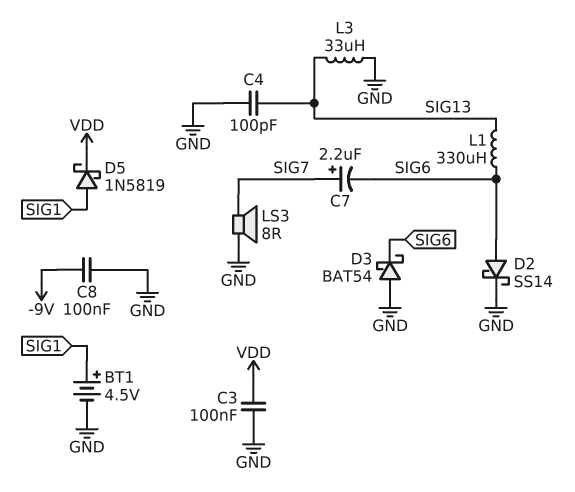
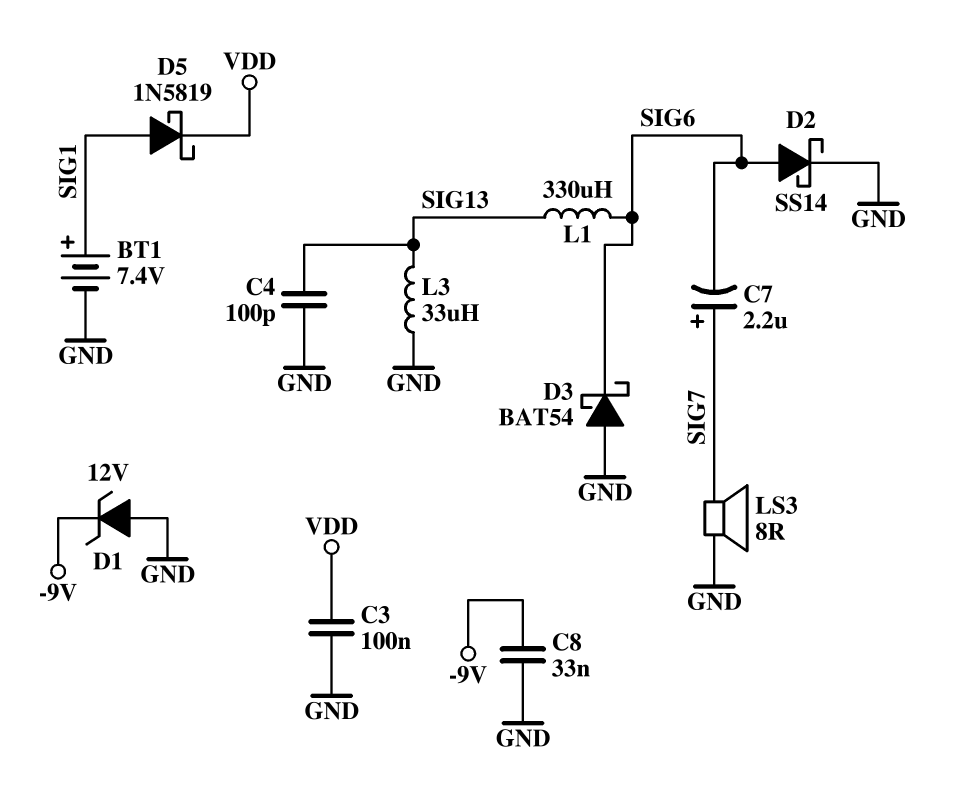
BT1: 4.5V (plus SIG1, minus GND) -> 7.4V (plus SIG1, minus GND)
C8: 100nF (-9V, GND) -> 33nF (-9V, GND)
D1: none -> zener 12V (A GND, K -9V)

